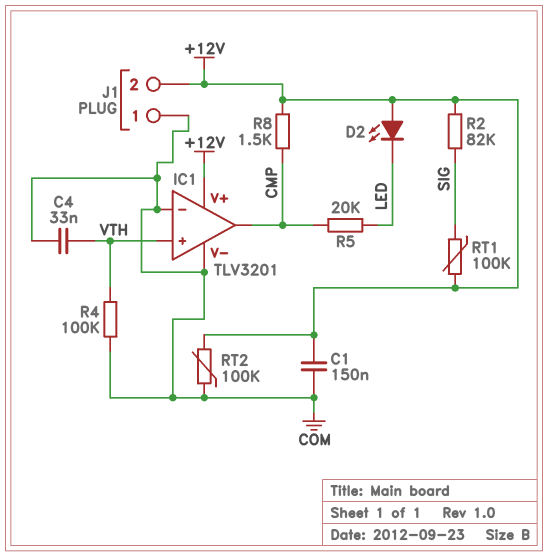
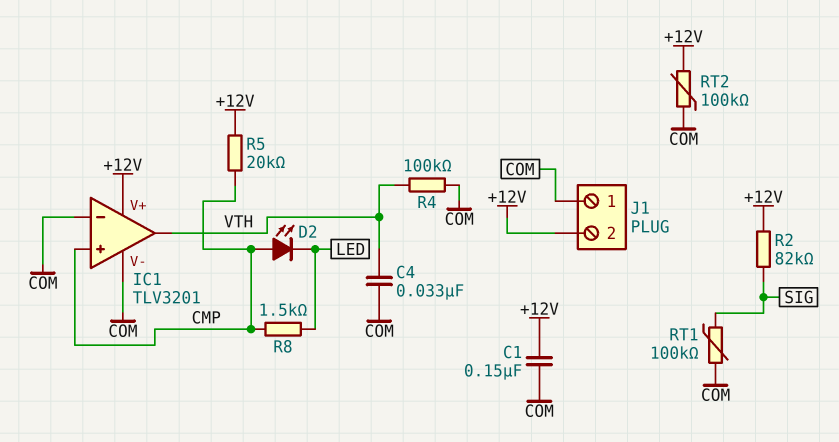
D2: LED (A +12V, K LED) -> LED (A CMP, K LED)
IC1 pin in+: VTH -> CMP
IC1 pin out: CMP -> VTH
R5: 20k (CMP, LED) -> 20k (+12V, CMP)
R8: 1.5k (+12V, CMP) -> 1.5k (CMP, LED)
RT1: 100k (+12V, SIG) -> 100k (COM, SIG)

